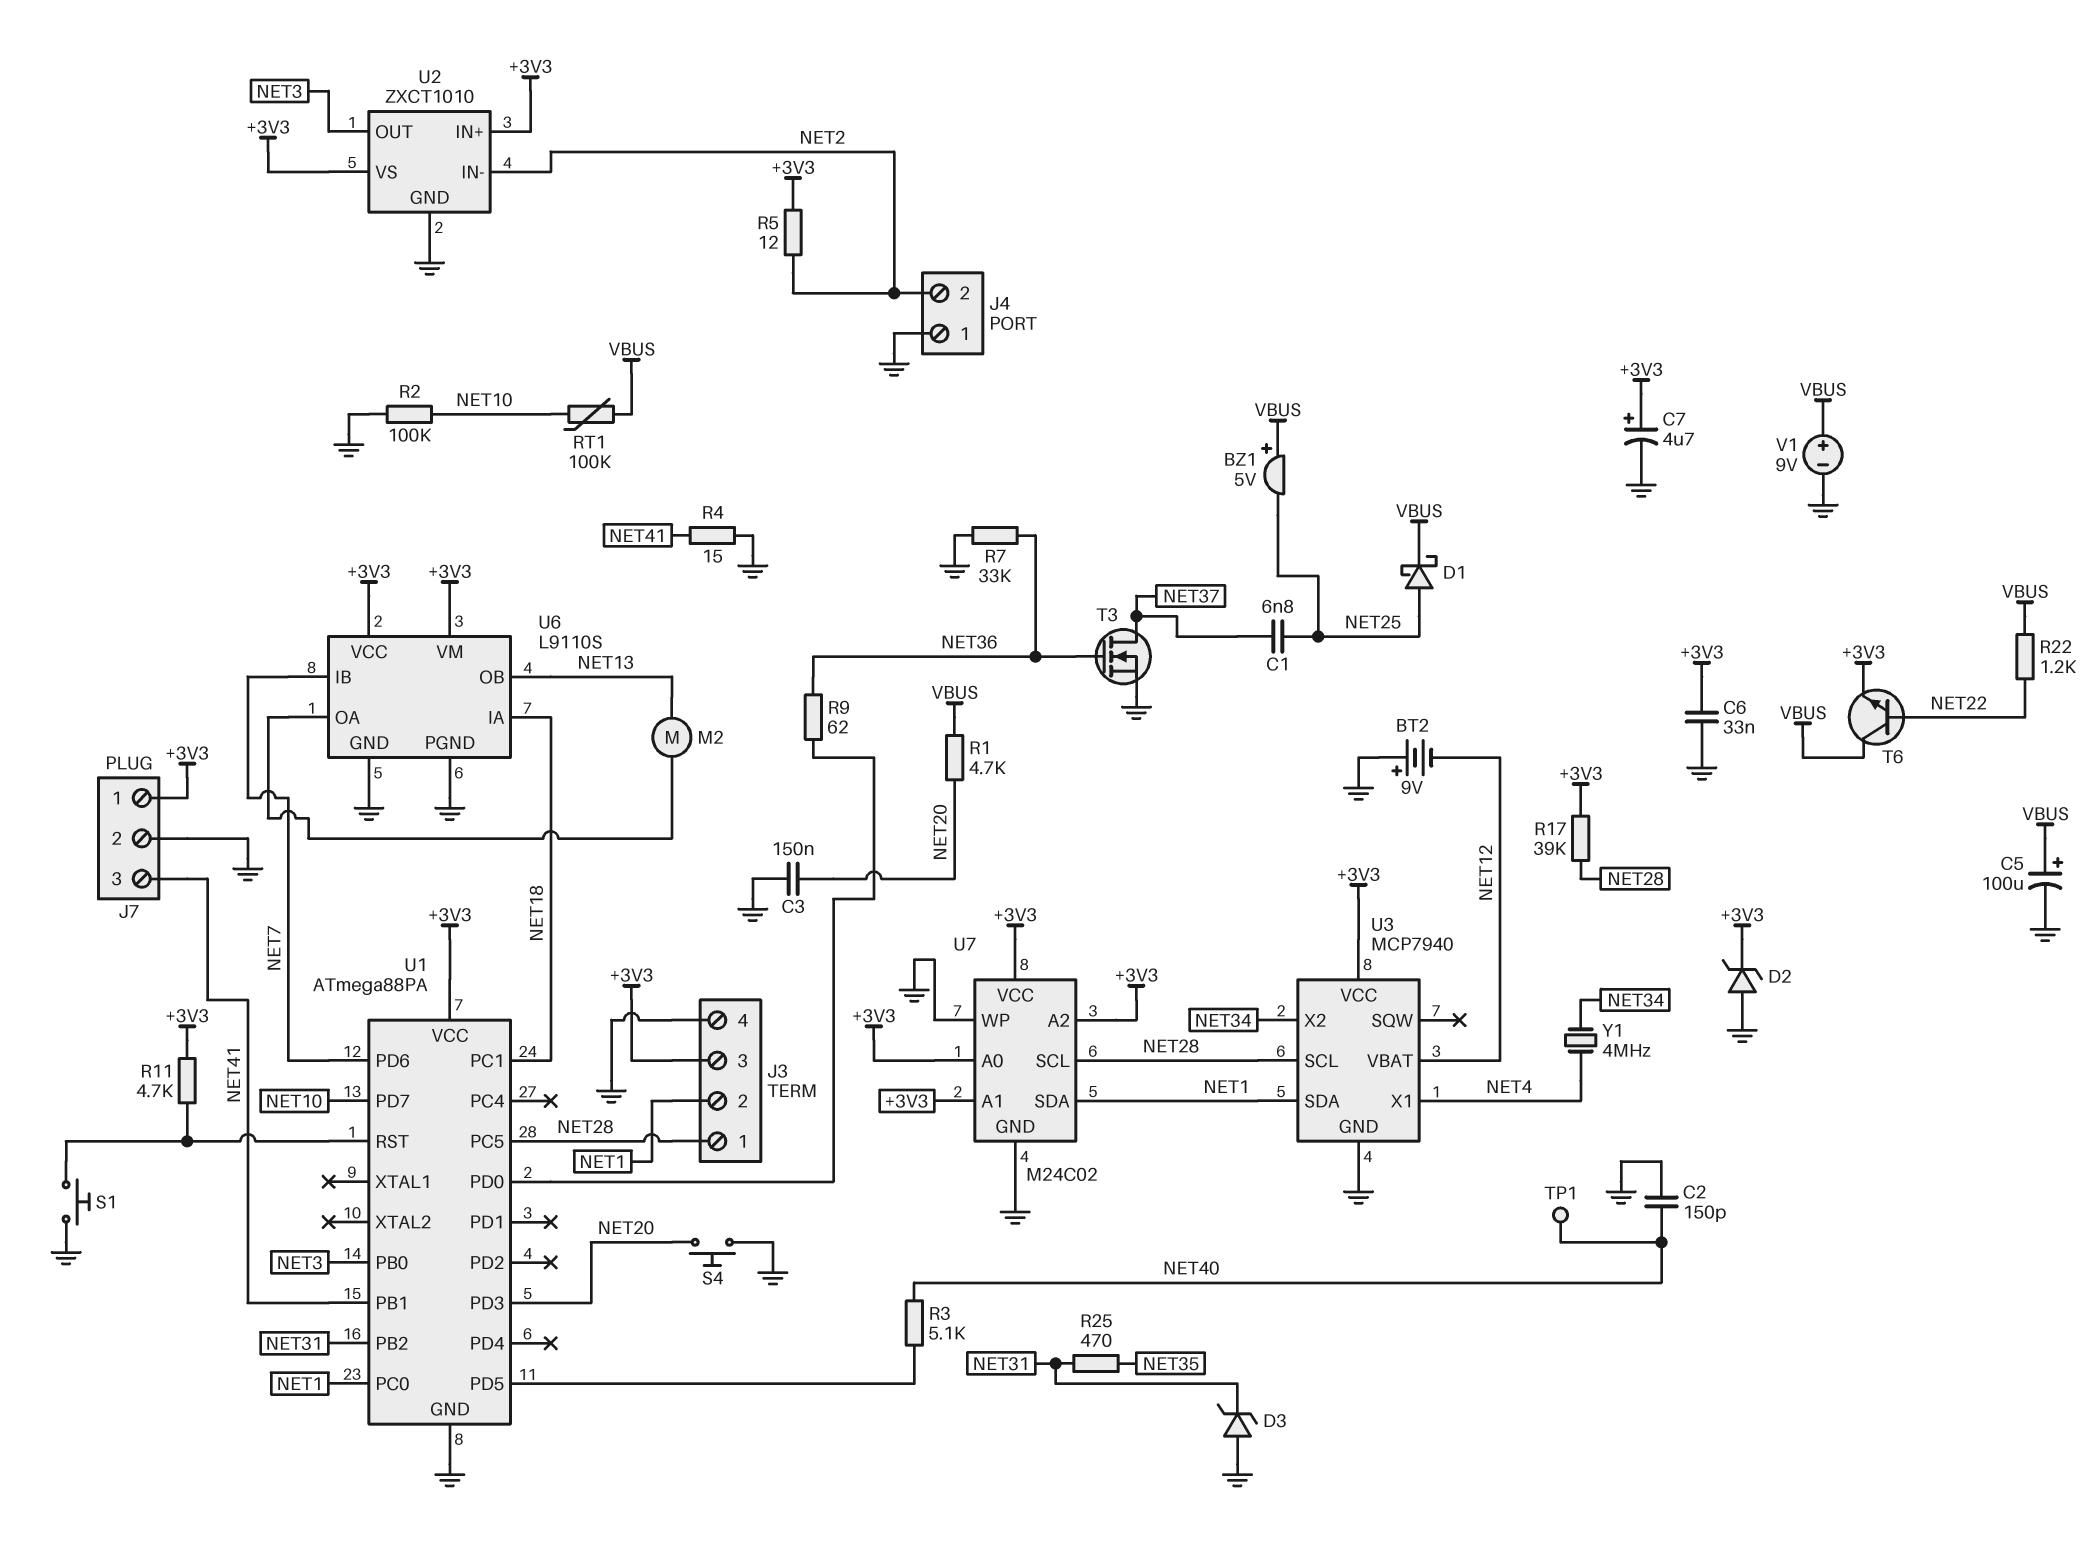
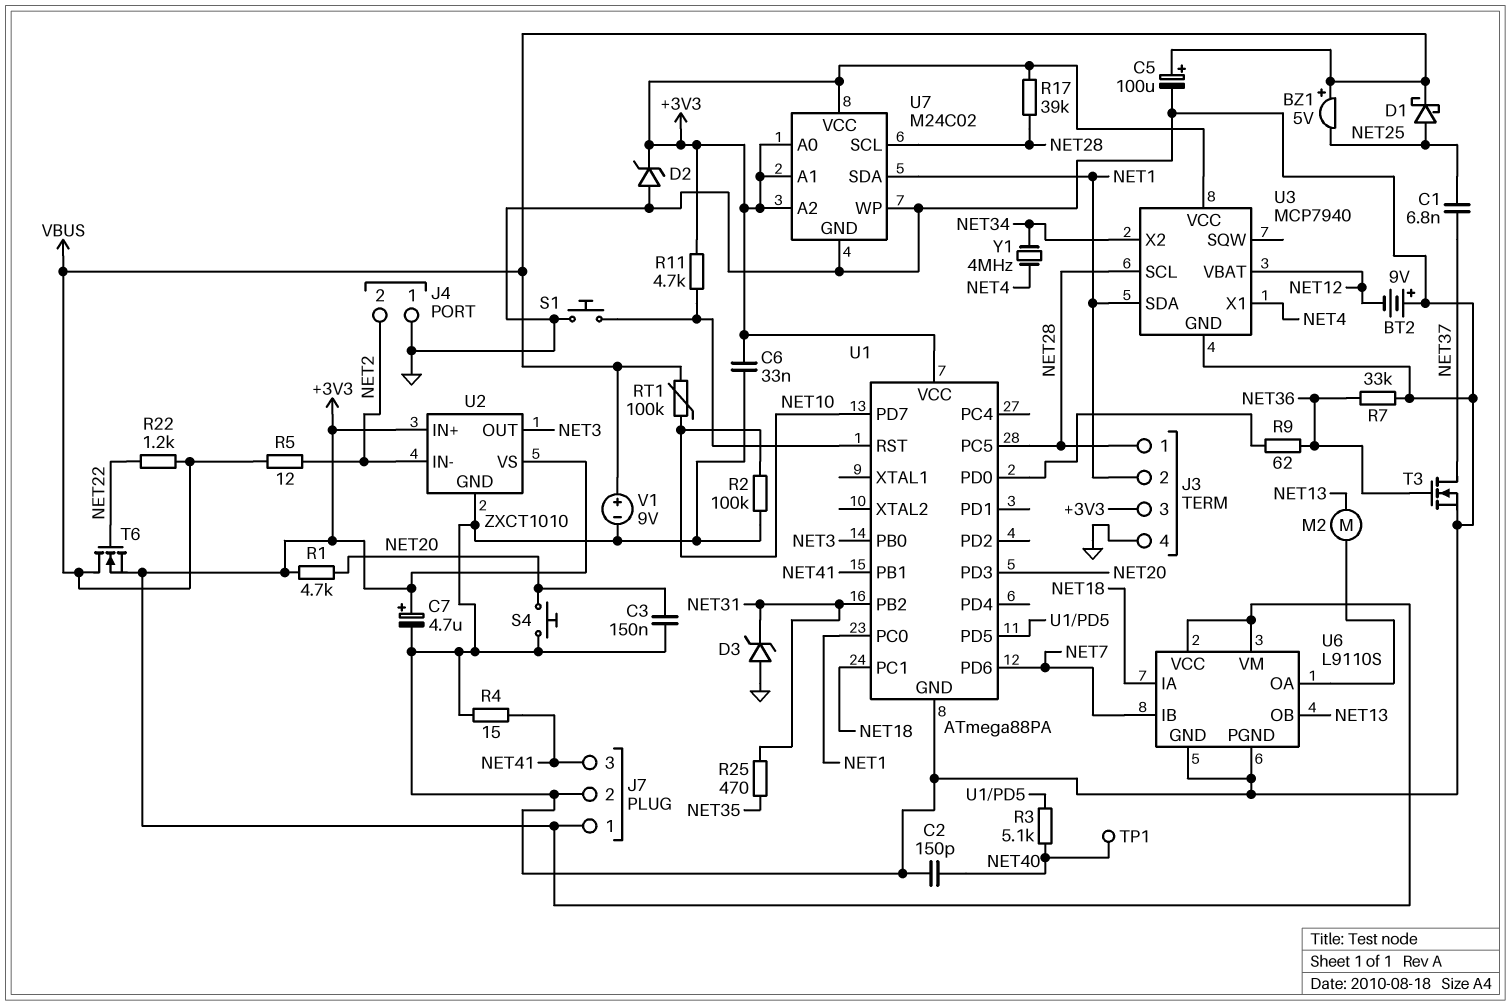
R1: 4.7k (NET20, VBUS) -> 4.7k (+3V3, NET20)
R5: 12 (+3V3, NET2) -> 12 (NET2, VBUS)
T6: NPN (B NET22, C VBUS, E +3V3) -> NMOS (G NET22, D VBUS, S +3V3)

